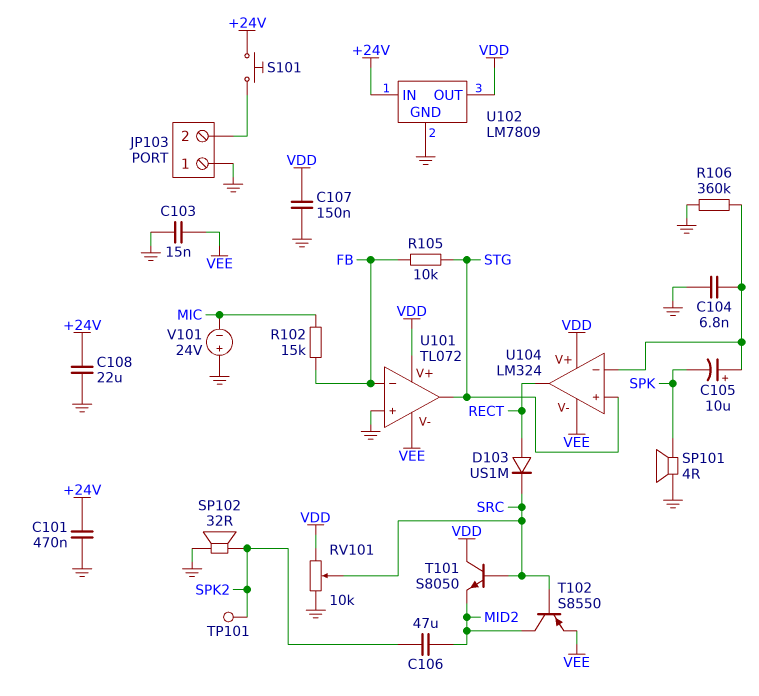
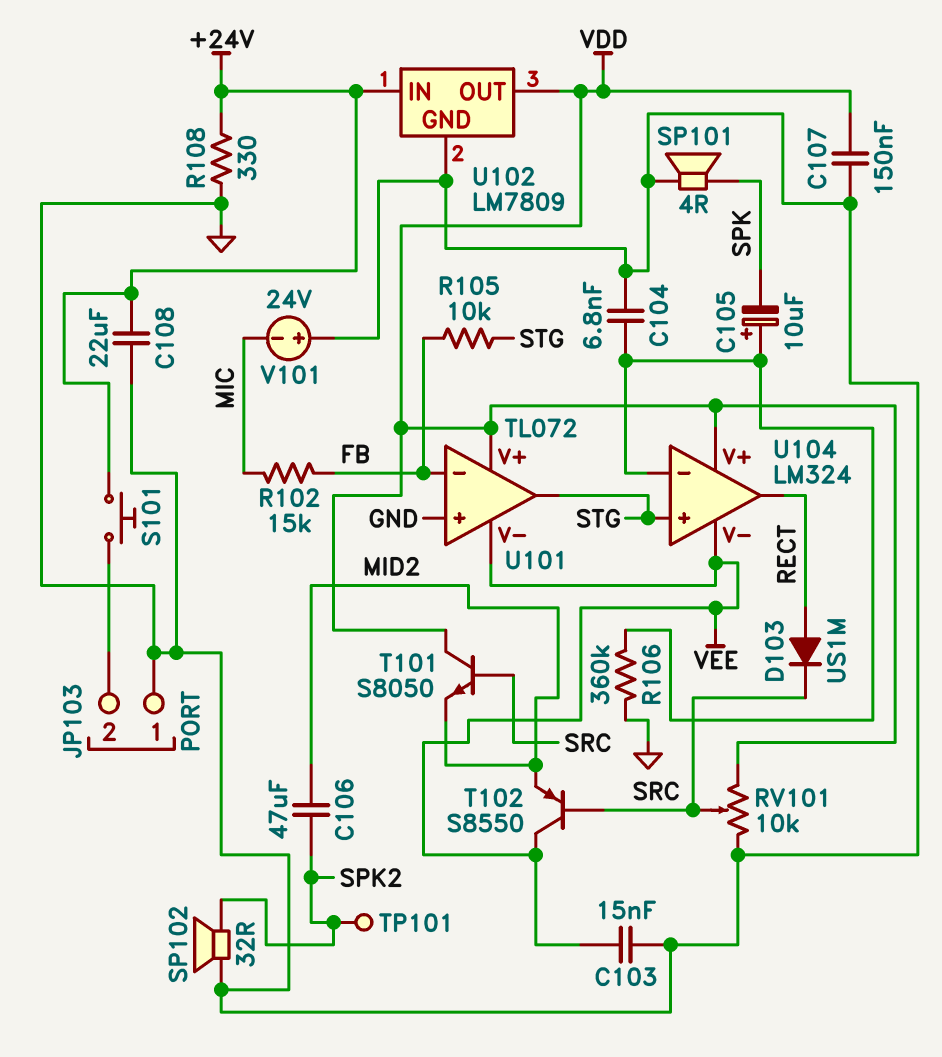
C101: 470nF (+24V, GND) -> none
R108: none -> 330 (+24V, GND)
T102: PNP S8550 (B SRC, C MID2, E VEE) -> PNP S8550 (B SRC, C VEE, E MID2)

